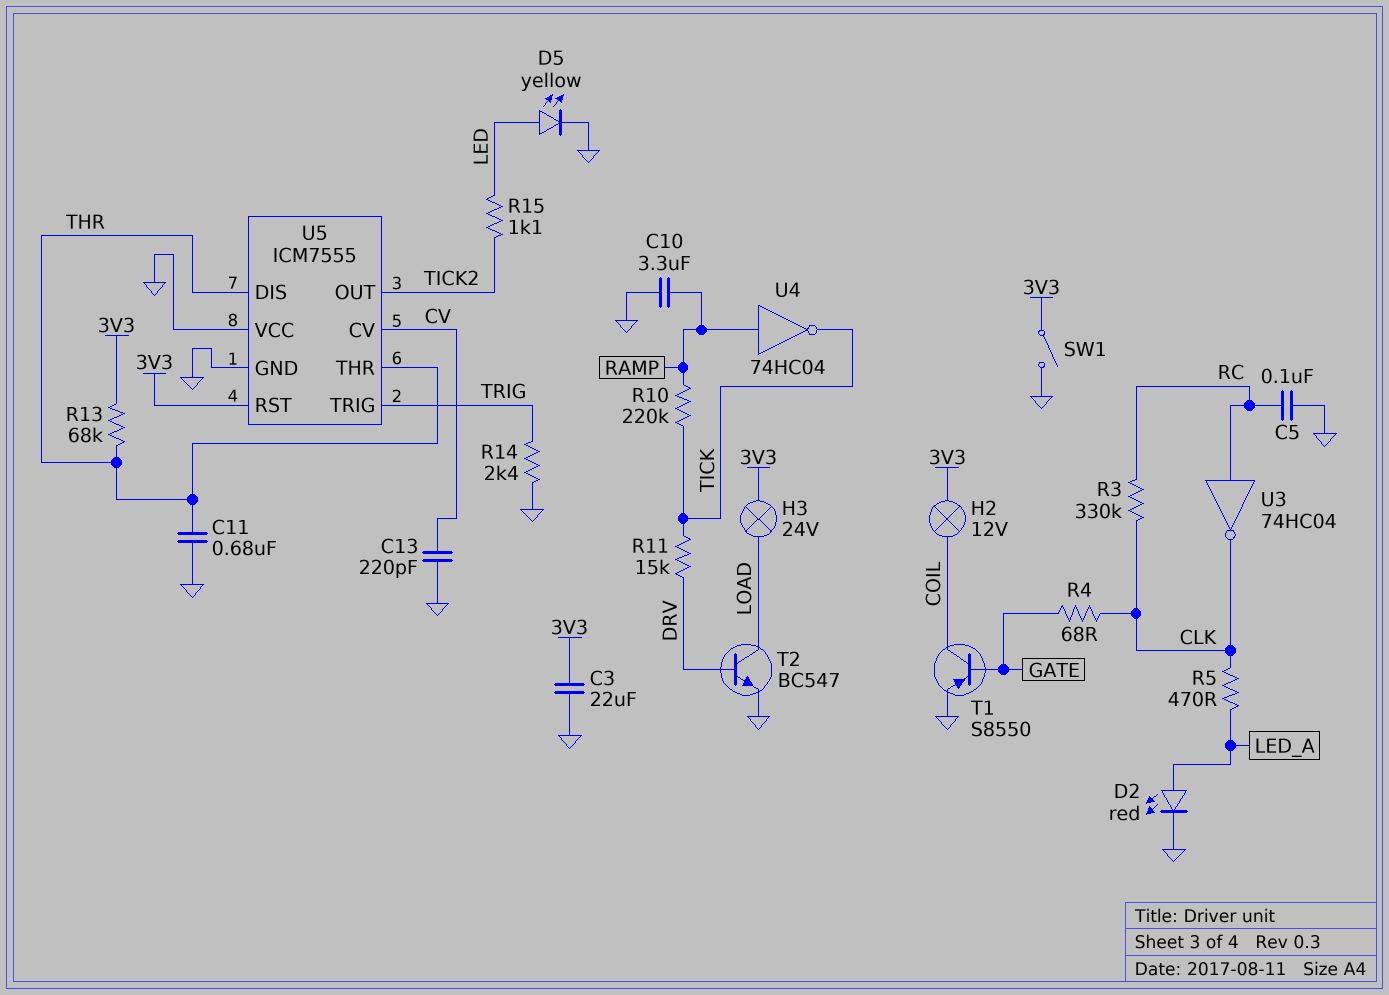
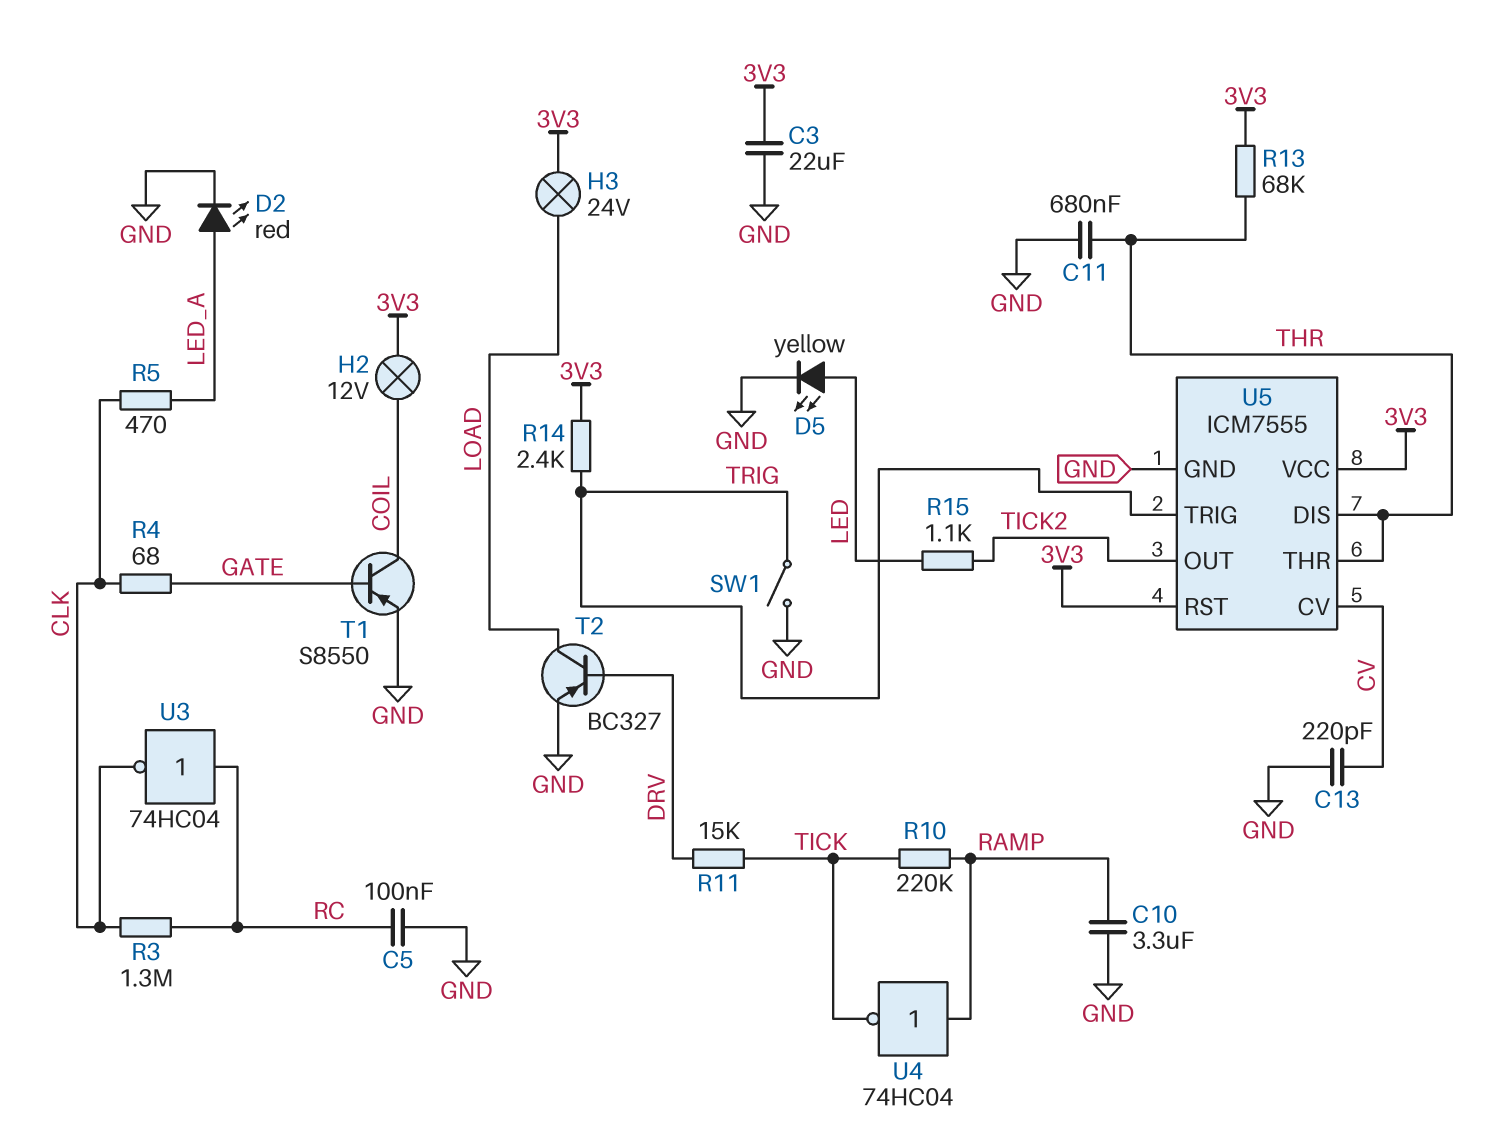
R3: 330k (CLK, RC) -> 1.3M (CLK, RC)
R14: 2.4k (GND, TRIG) -> 2.4k (3V3, TRIG)
SW1: switch (3V3, GND) -> switch (GND, TRIG)
T2: NPN BC547 (B DRV, C LOAD, E GND) -> PNP BC327 (B DRV, C LOAD, E GND)
U5 pin VCC: GND -> 3V3

